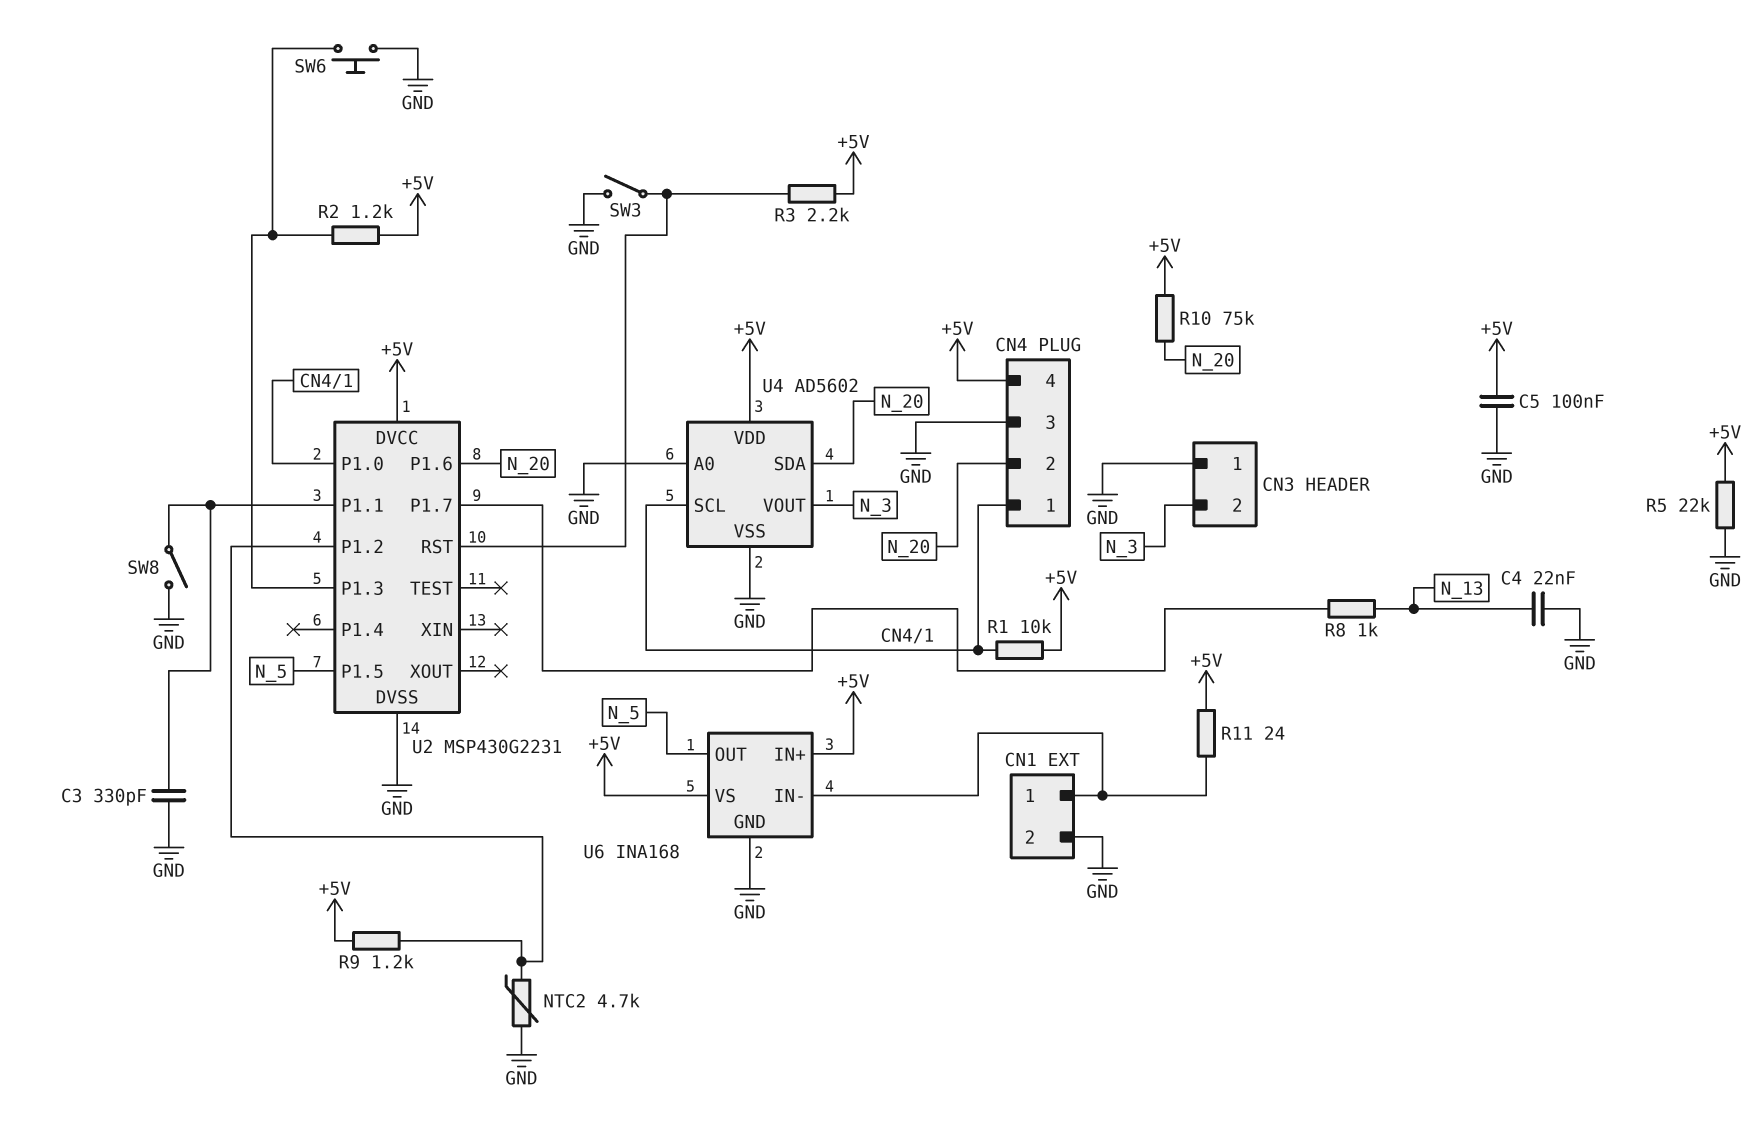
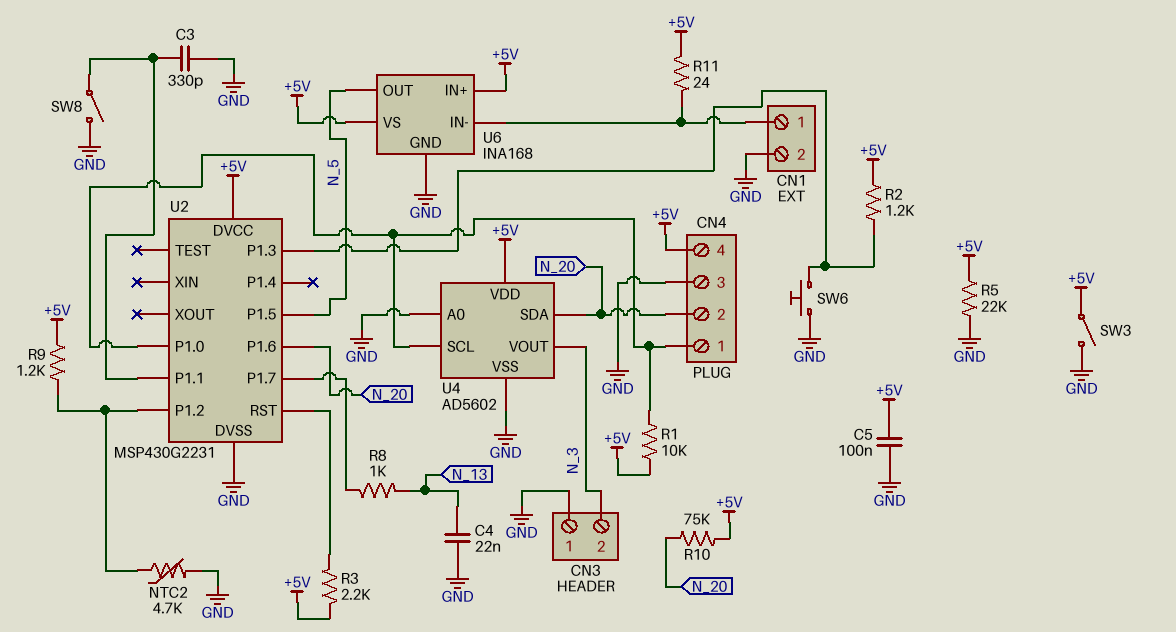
SW3: switch (GND, U2/RST) -> switch (+5V, GND)

